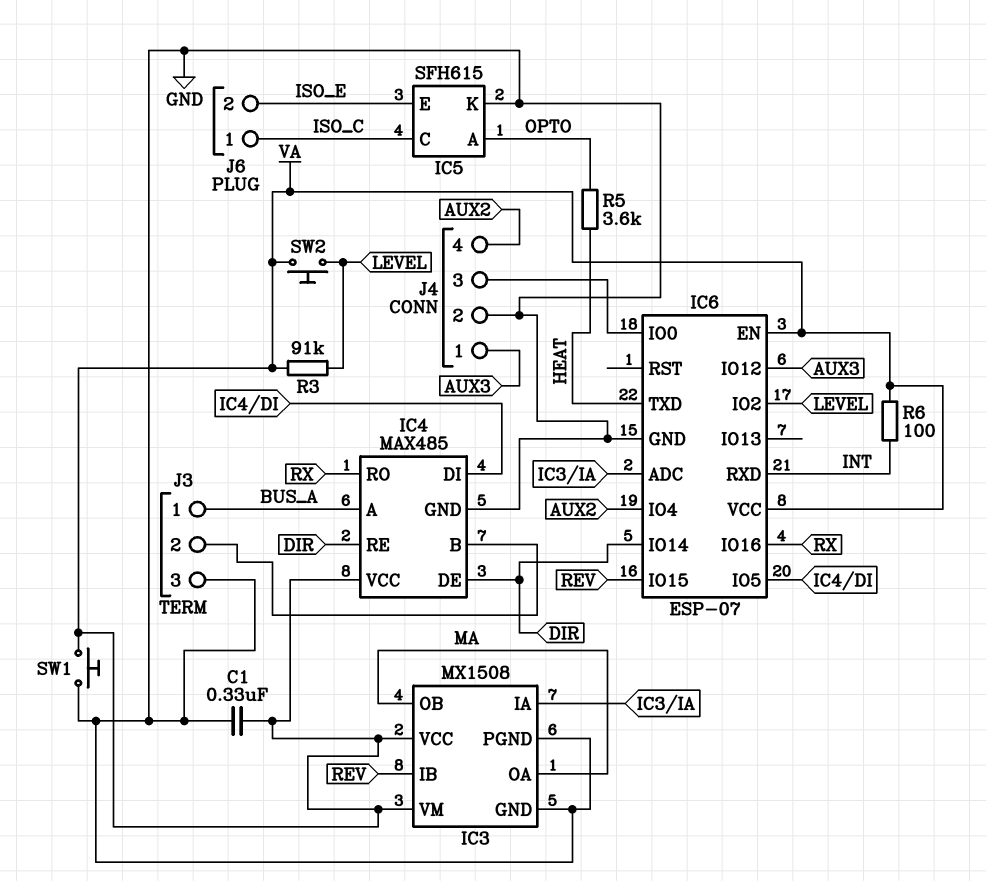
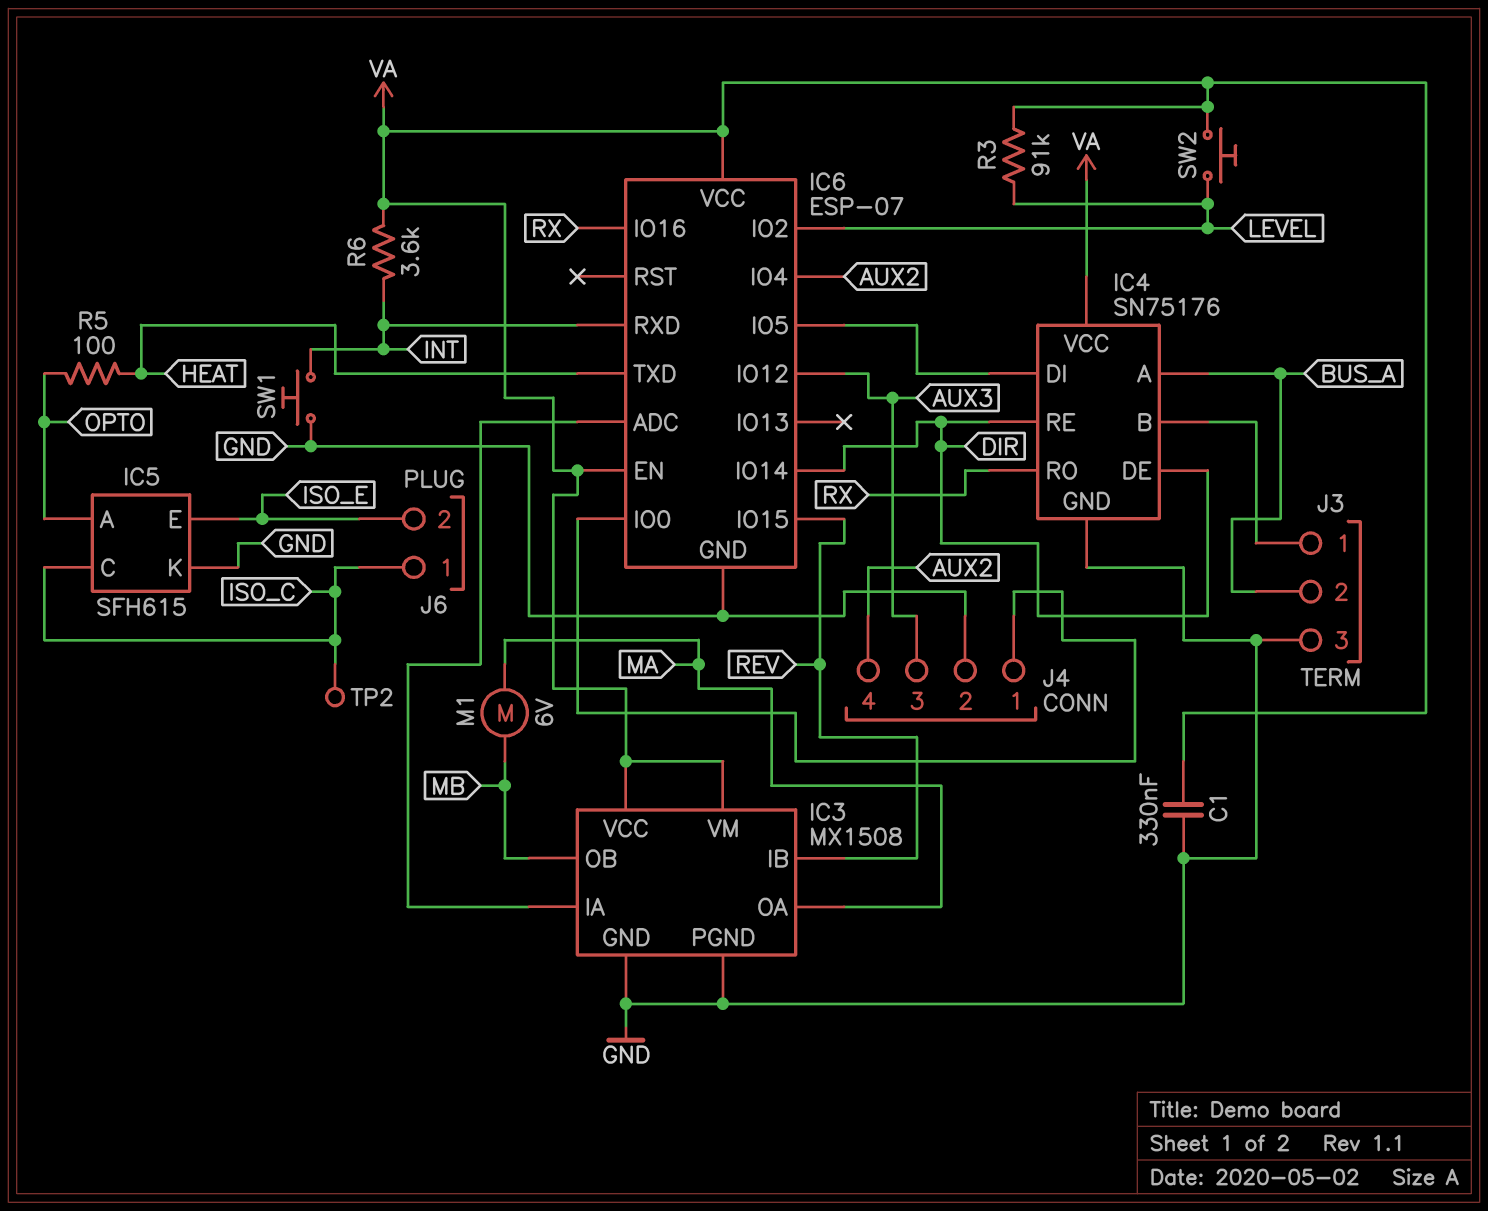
IC3 pin OB: MA -> MB
IC4: MAX485 -> SN75176
J3 pin 1: BUS_A -> IC4/B
J3 pin 2: IC4/B -> BUS_A
J4 pin 1: AUX3 -> IC6/IO0
J4 pin 3: IC6/IO0 -> AUX3
M1: none -> motor 6V (MA, MB)
R5: 3.6k (HEAT, OPTO) -> 100 (HEAT, OPTO)
R6: 100 (INT, VA) -> 3.6k (INT, VA)
SW1: button (GND, VA) -> button (GND, INT)
TP2: none -> test point (ISO_C)

